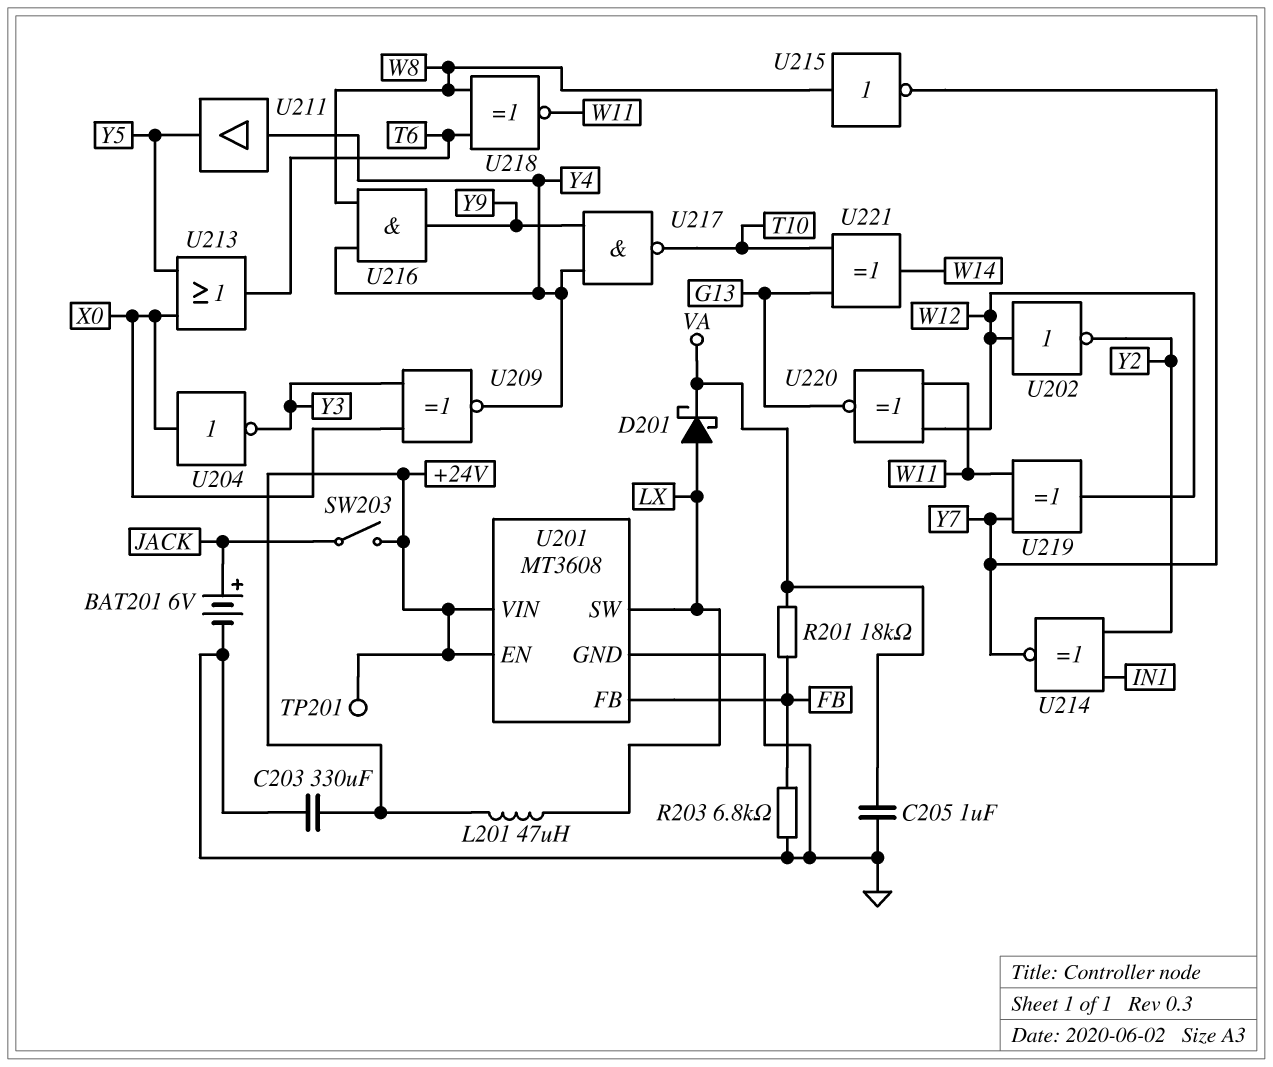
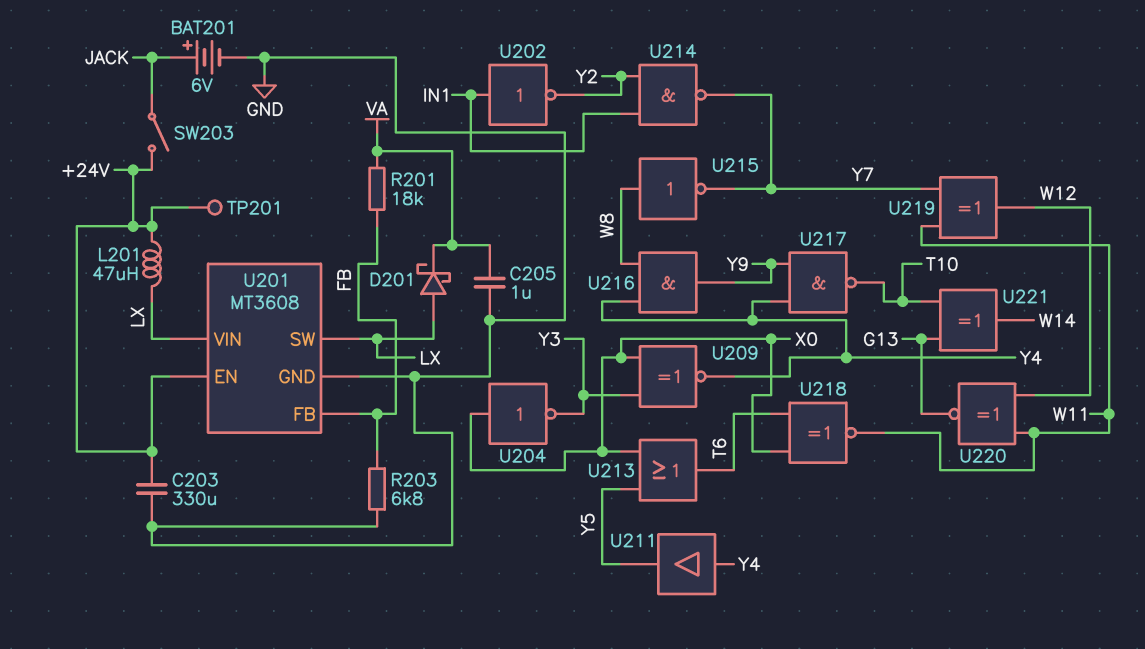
U201 pin VIN: +24V -> LX
U202: NOT (in W12, out Y2) -> NOT (in IN1, out Y2)
U214: XNOR (in IN1, in Y2, out Y7) -> NAND (in IN1, in Y2, out Y7)
U218: XNOR (in T6, in W8, out W11) -> XNOR (in T6, in X0, out W11)

